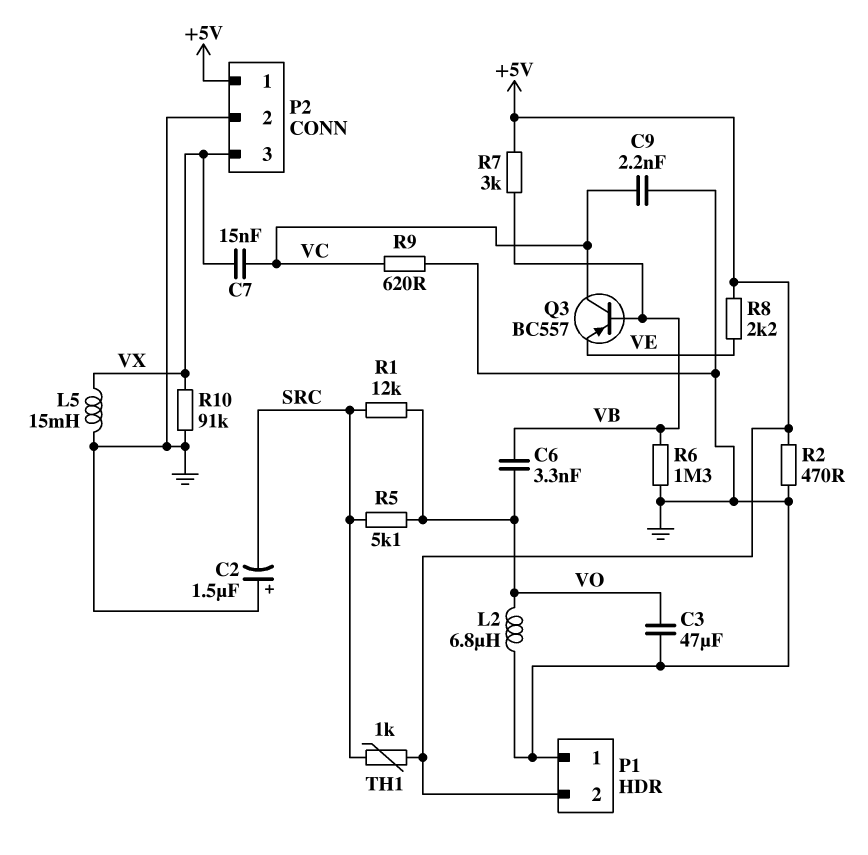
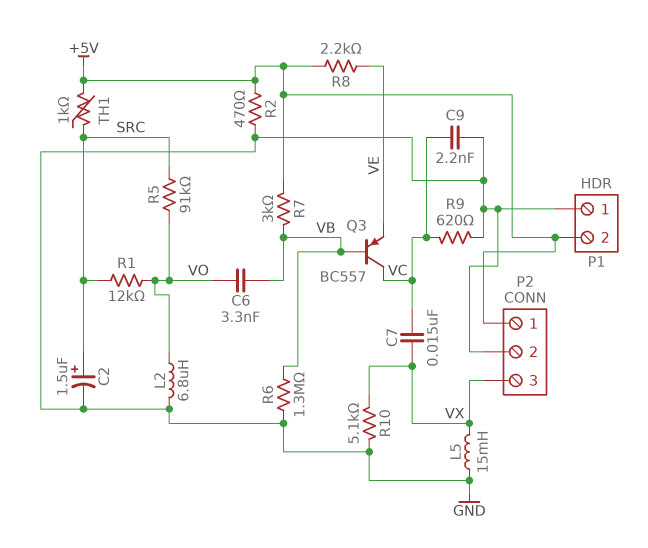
C2: 1.5uF (plus GND, minus SRC) -> 1.5uF (plus SRC, minus GND)
C3: 47uF (GND, VO) -> none
R5: 5.1k (SRC, VO) -> 91k (SRC, VO)
R10: 91k (GND, VX) -> 5.1k (GND, VX)

